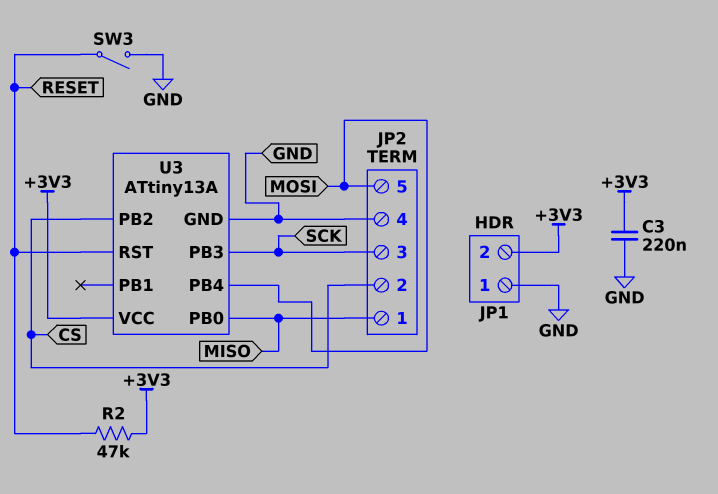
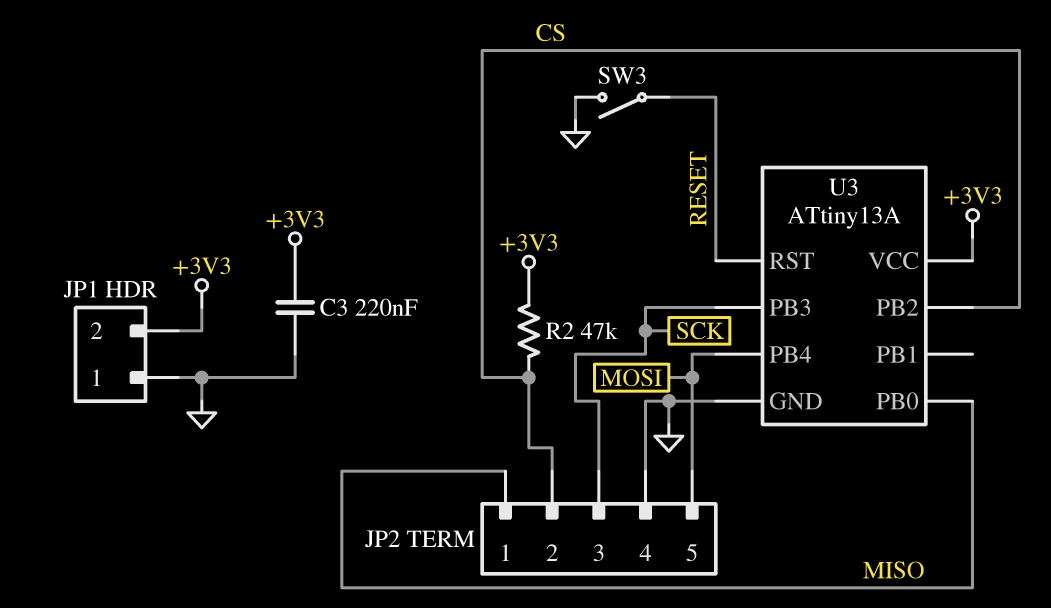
R2: 47k (+3V3, RESET) -> 47k (+3V3, CS)

